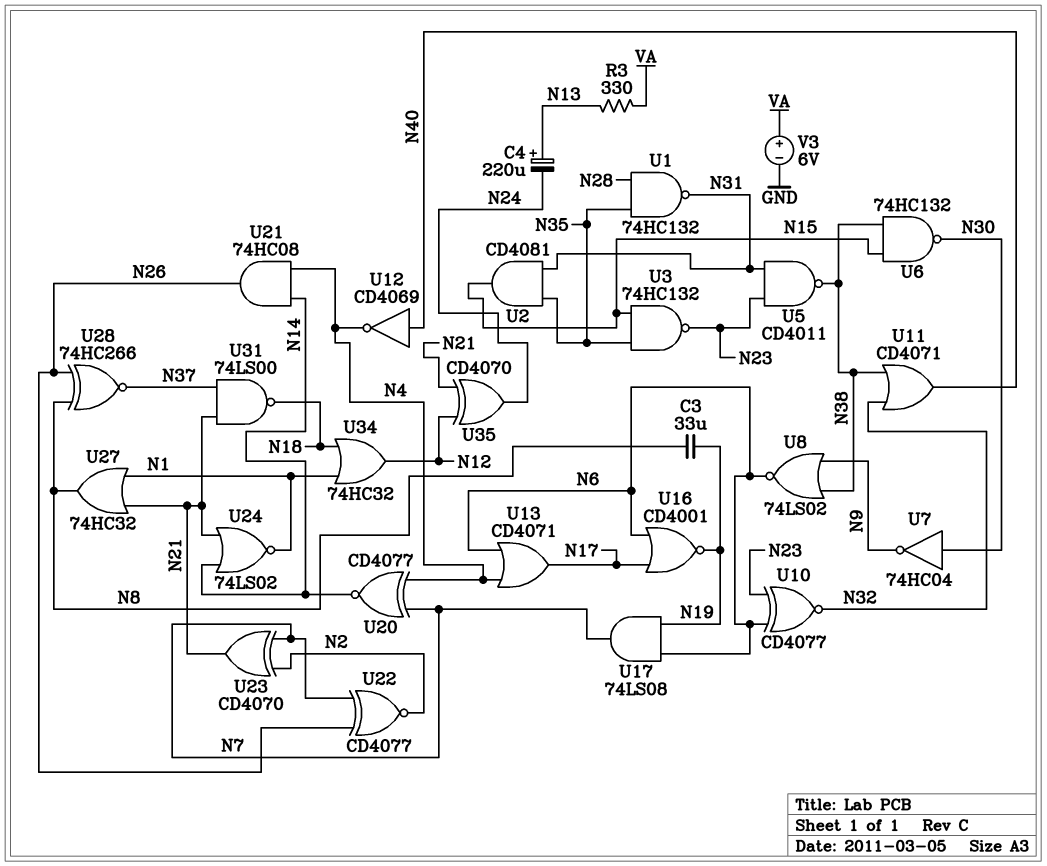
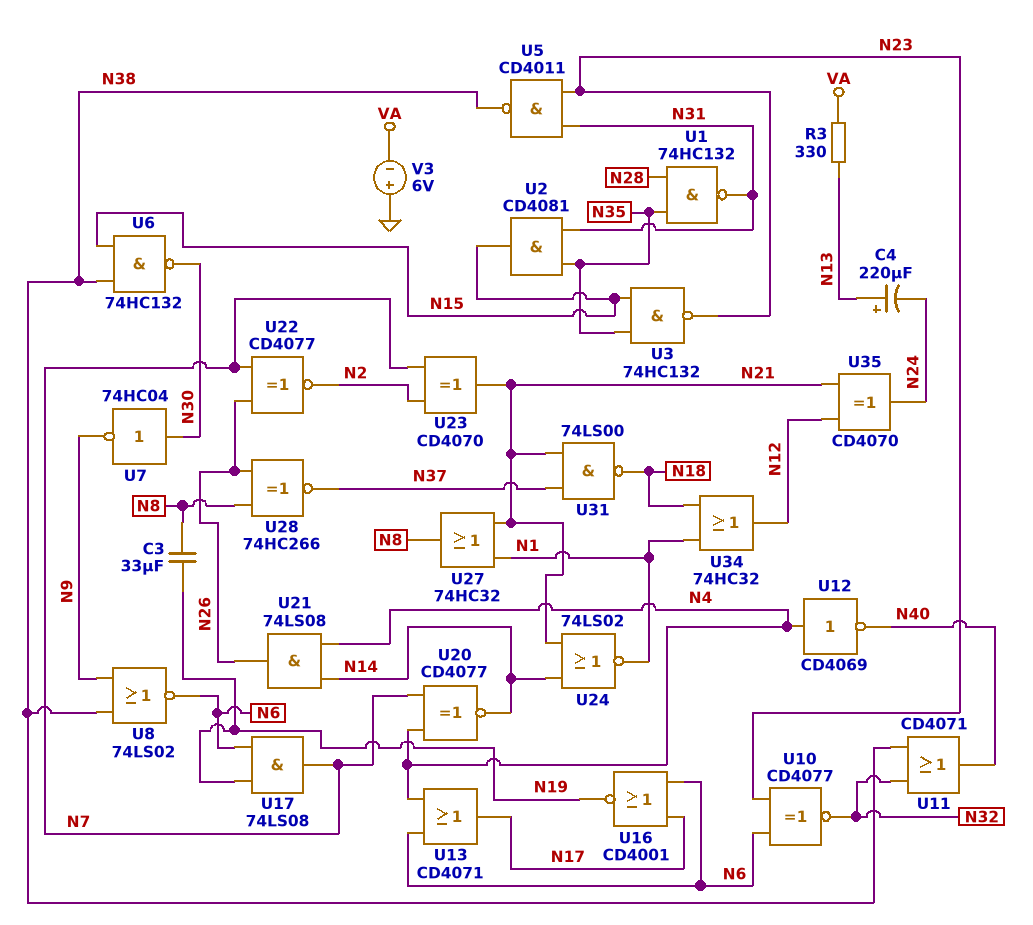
U12: NOT CD4069 (in N40, out N4) -> NOT CD4069 (in N4, out N40)
U21: AND 74HC08 (in N4, in N14, out N26) -> AND 74LS08 (in N4, in N14, out N26)
V3: 6V (plus VA, minus GND) -> 6V (plus GND, minus VA)

